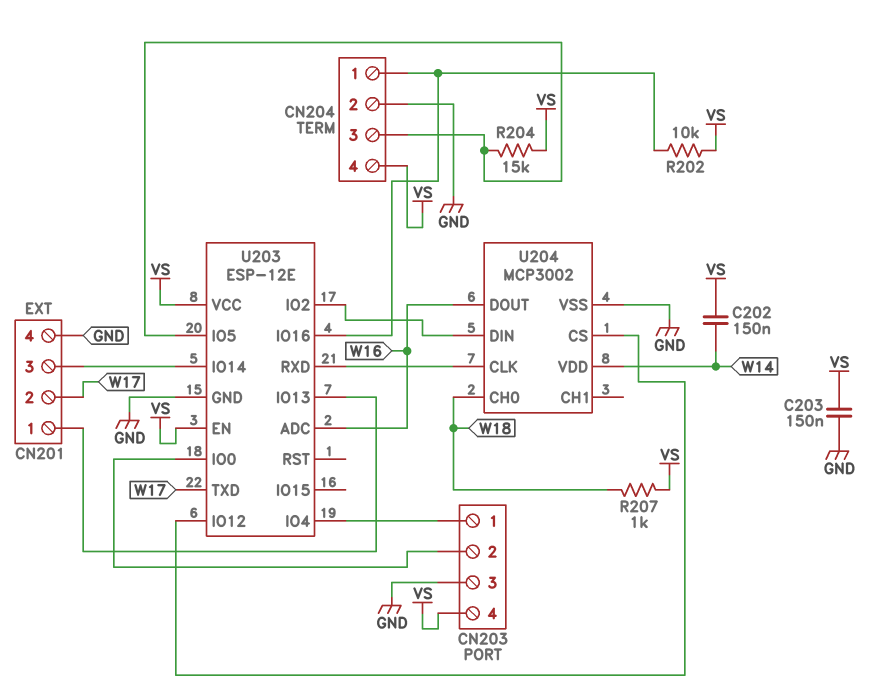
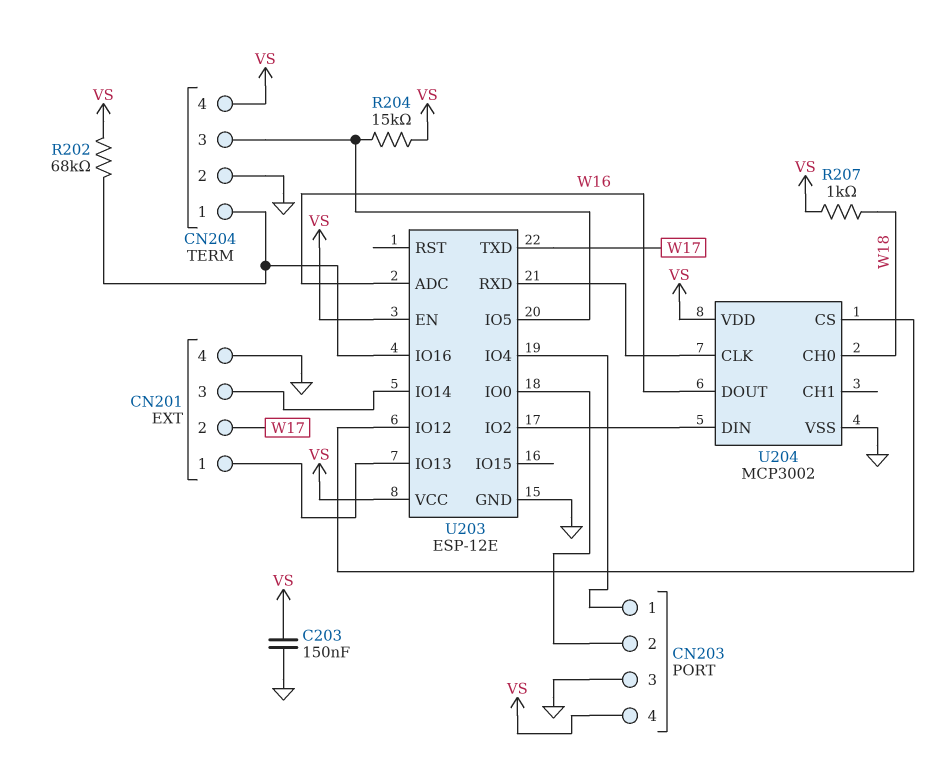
C202: 150nF (VS, W14) -> none
R202: 10k (CN204/1, VS) -> 68k (CN204/1, VS)
U204 pin VDD: W14 -> VS

